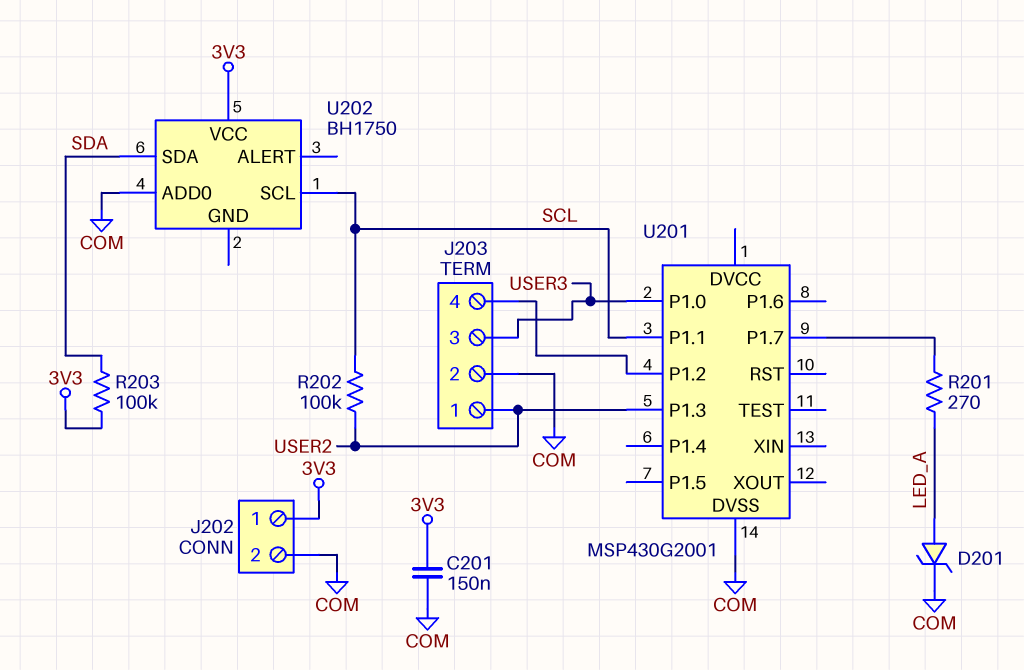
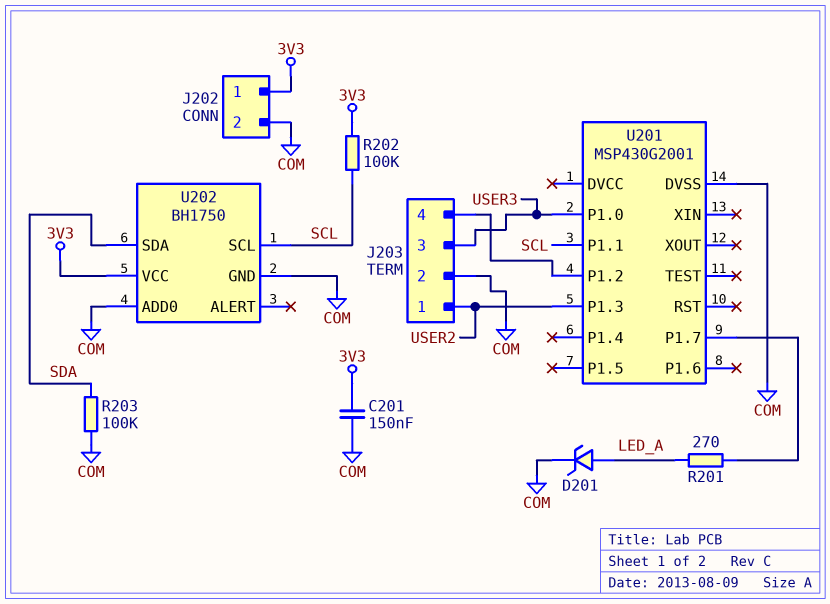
R202: 100k (SCL, USER2) -> 100k (3V3, SCL)
R203: 100k (3V3, SDA) -> 100k (COM, SDA)
U202 pin GND: none -> COM

